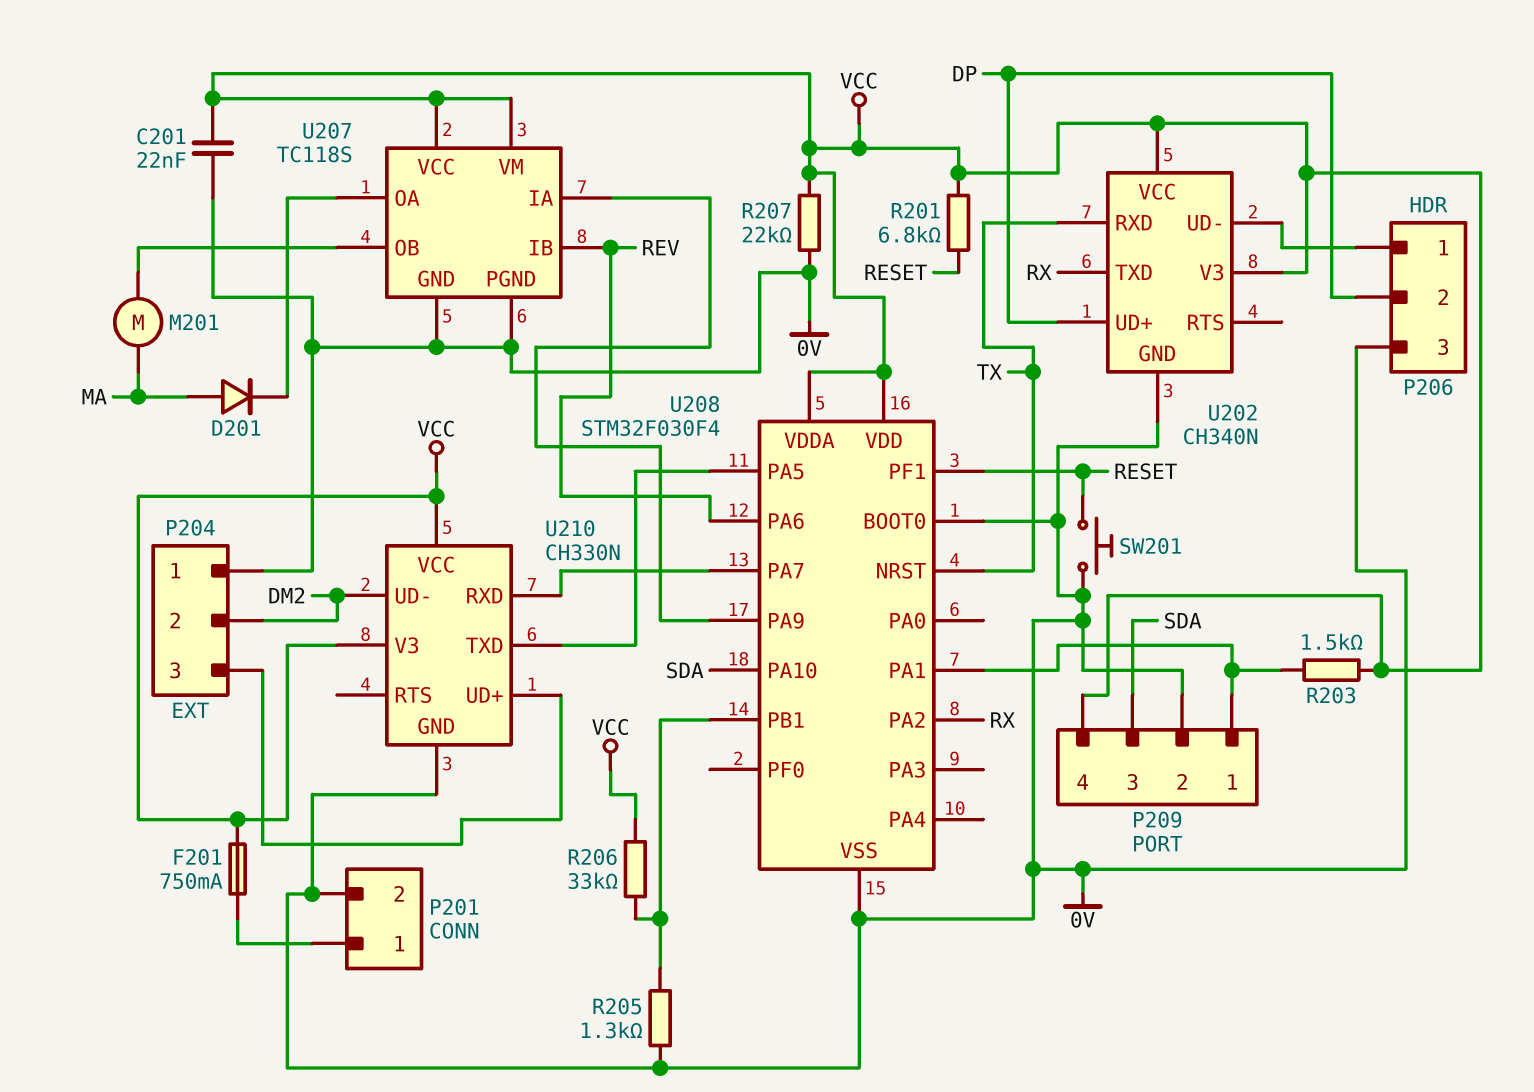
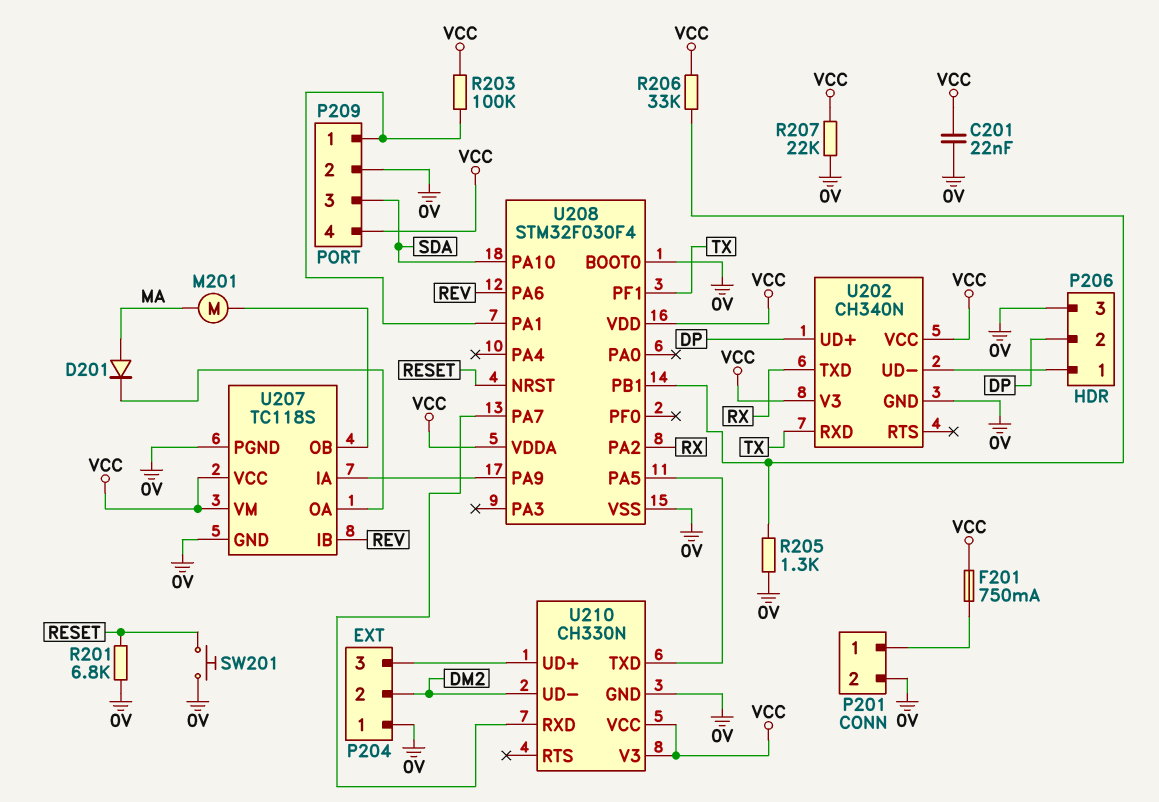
R201: 6.8k (RESET, VCC) -> 6.8k (0V, RESET)
R203: 1.5k (P209/1, VCC) -> 100k (P209/1, VCC)
U208 pin NRST: TX -> RESET
U208 pin PF1: RESET -> TX

